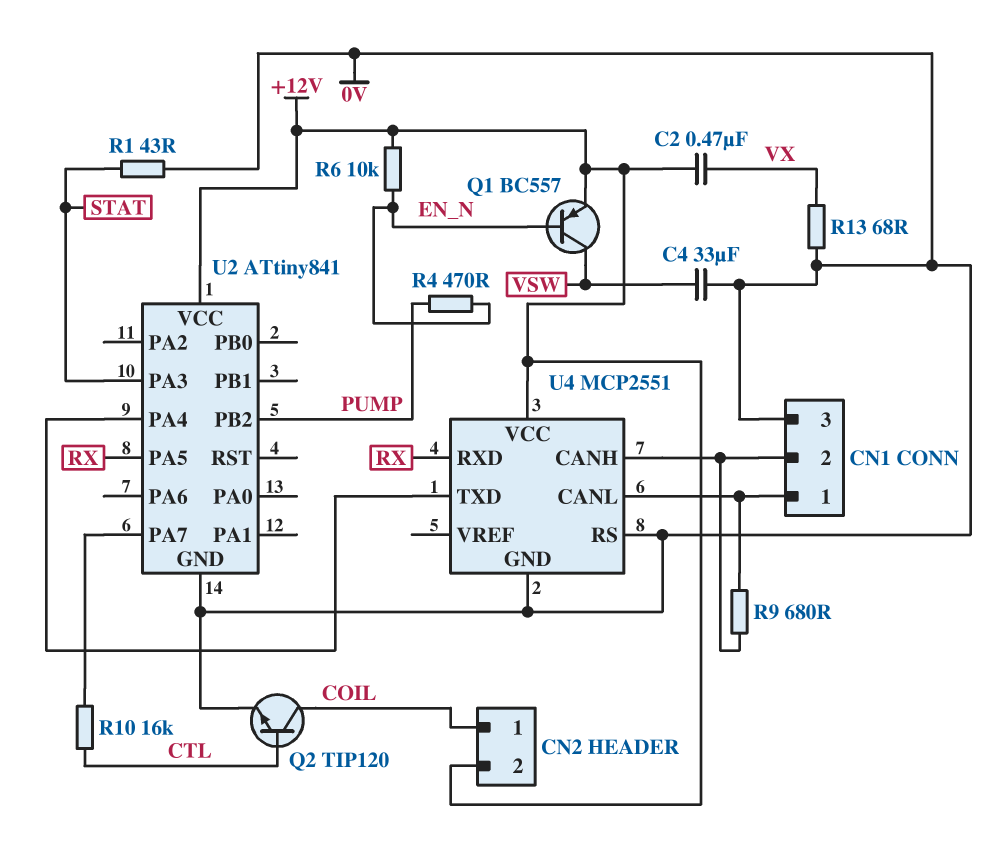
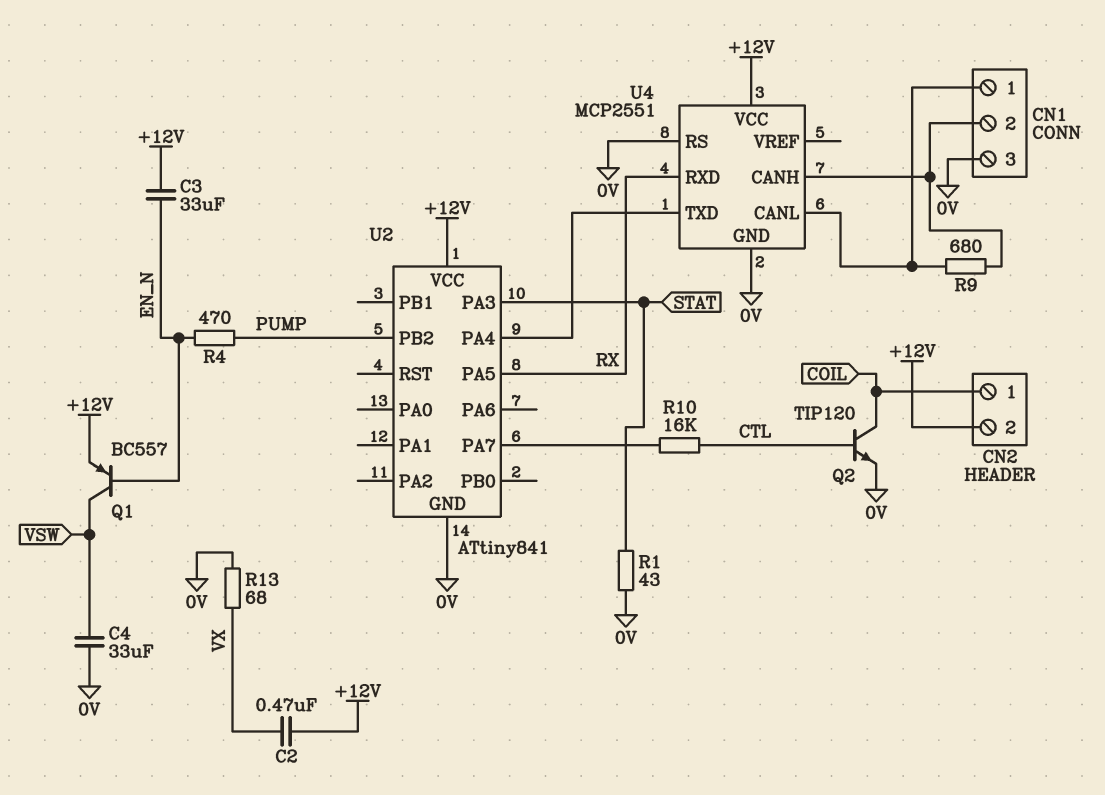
C3: none -> 33uF (+12V, EN_N)
R6: 10k (+12V, EN_N) -> none

